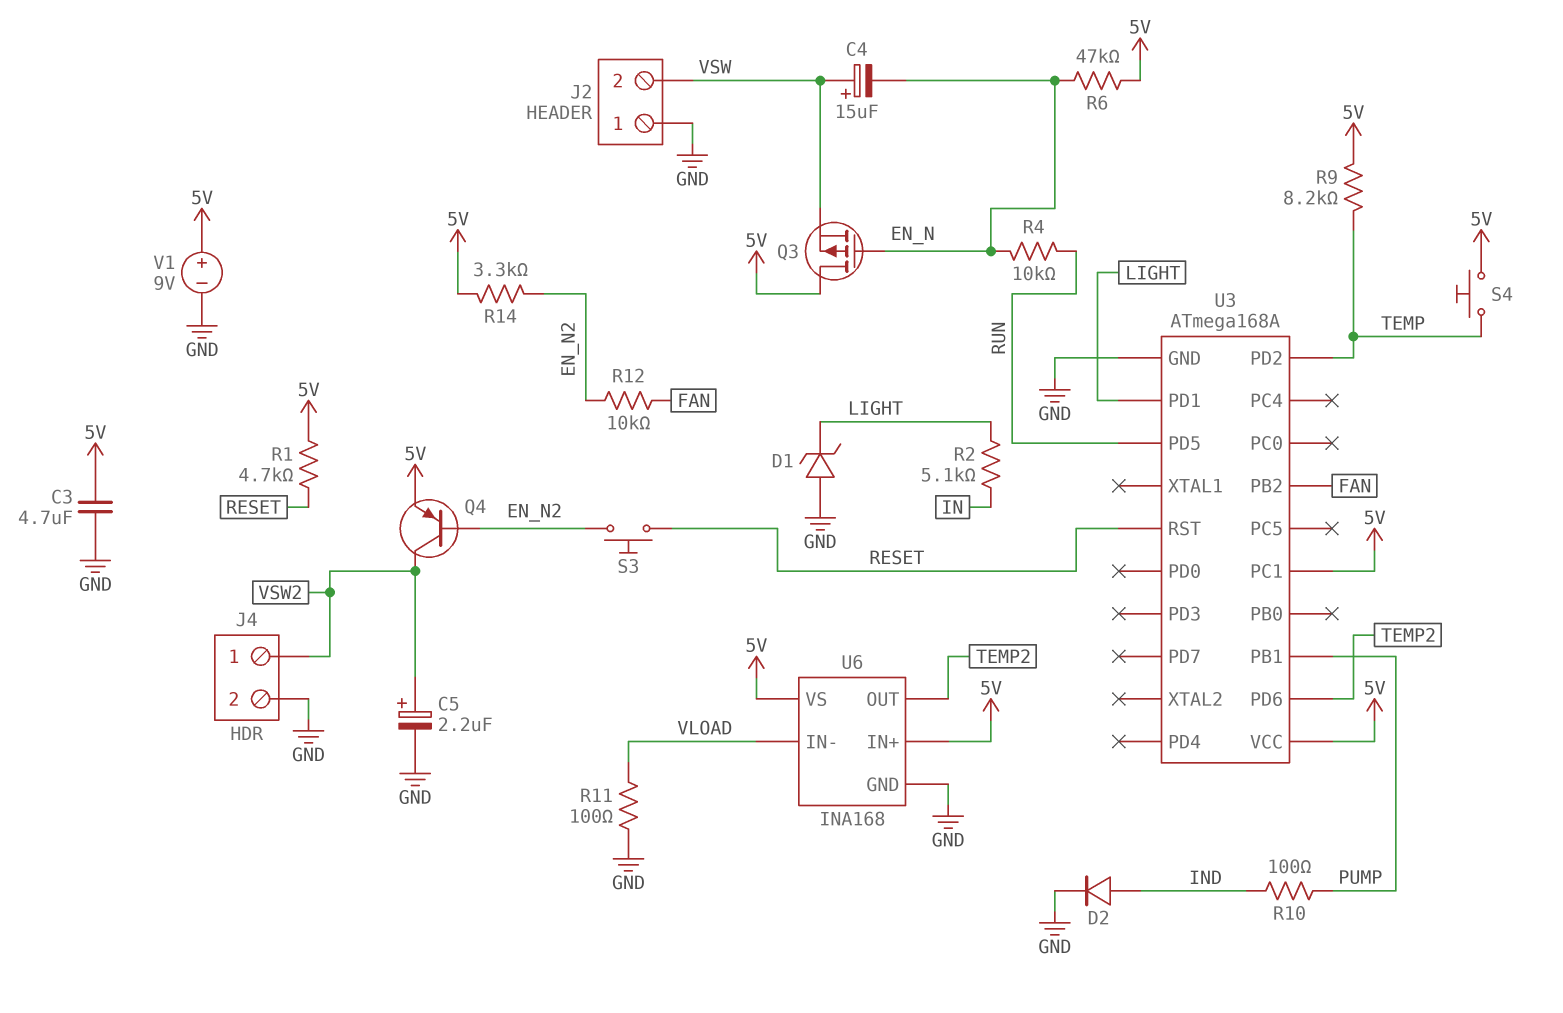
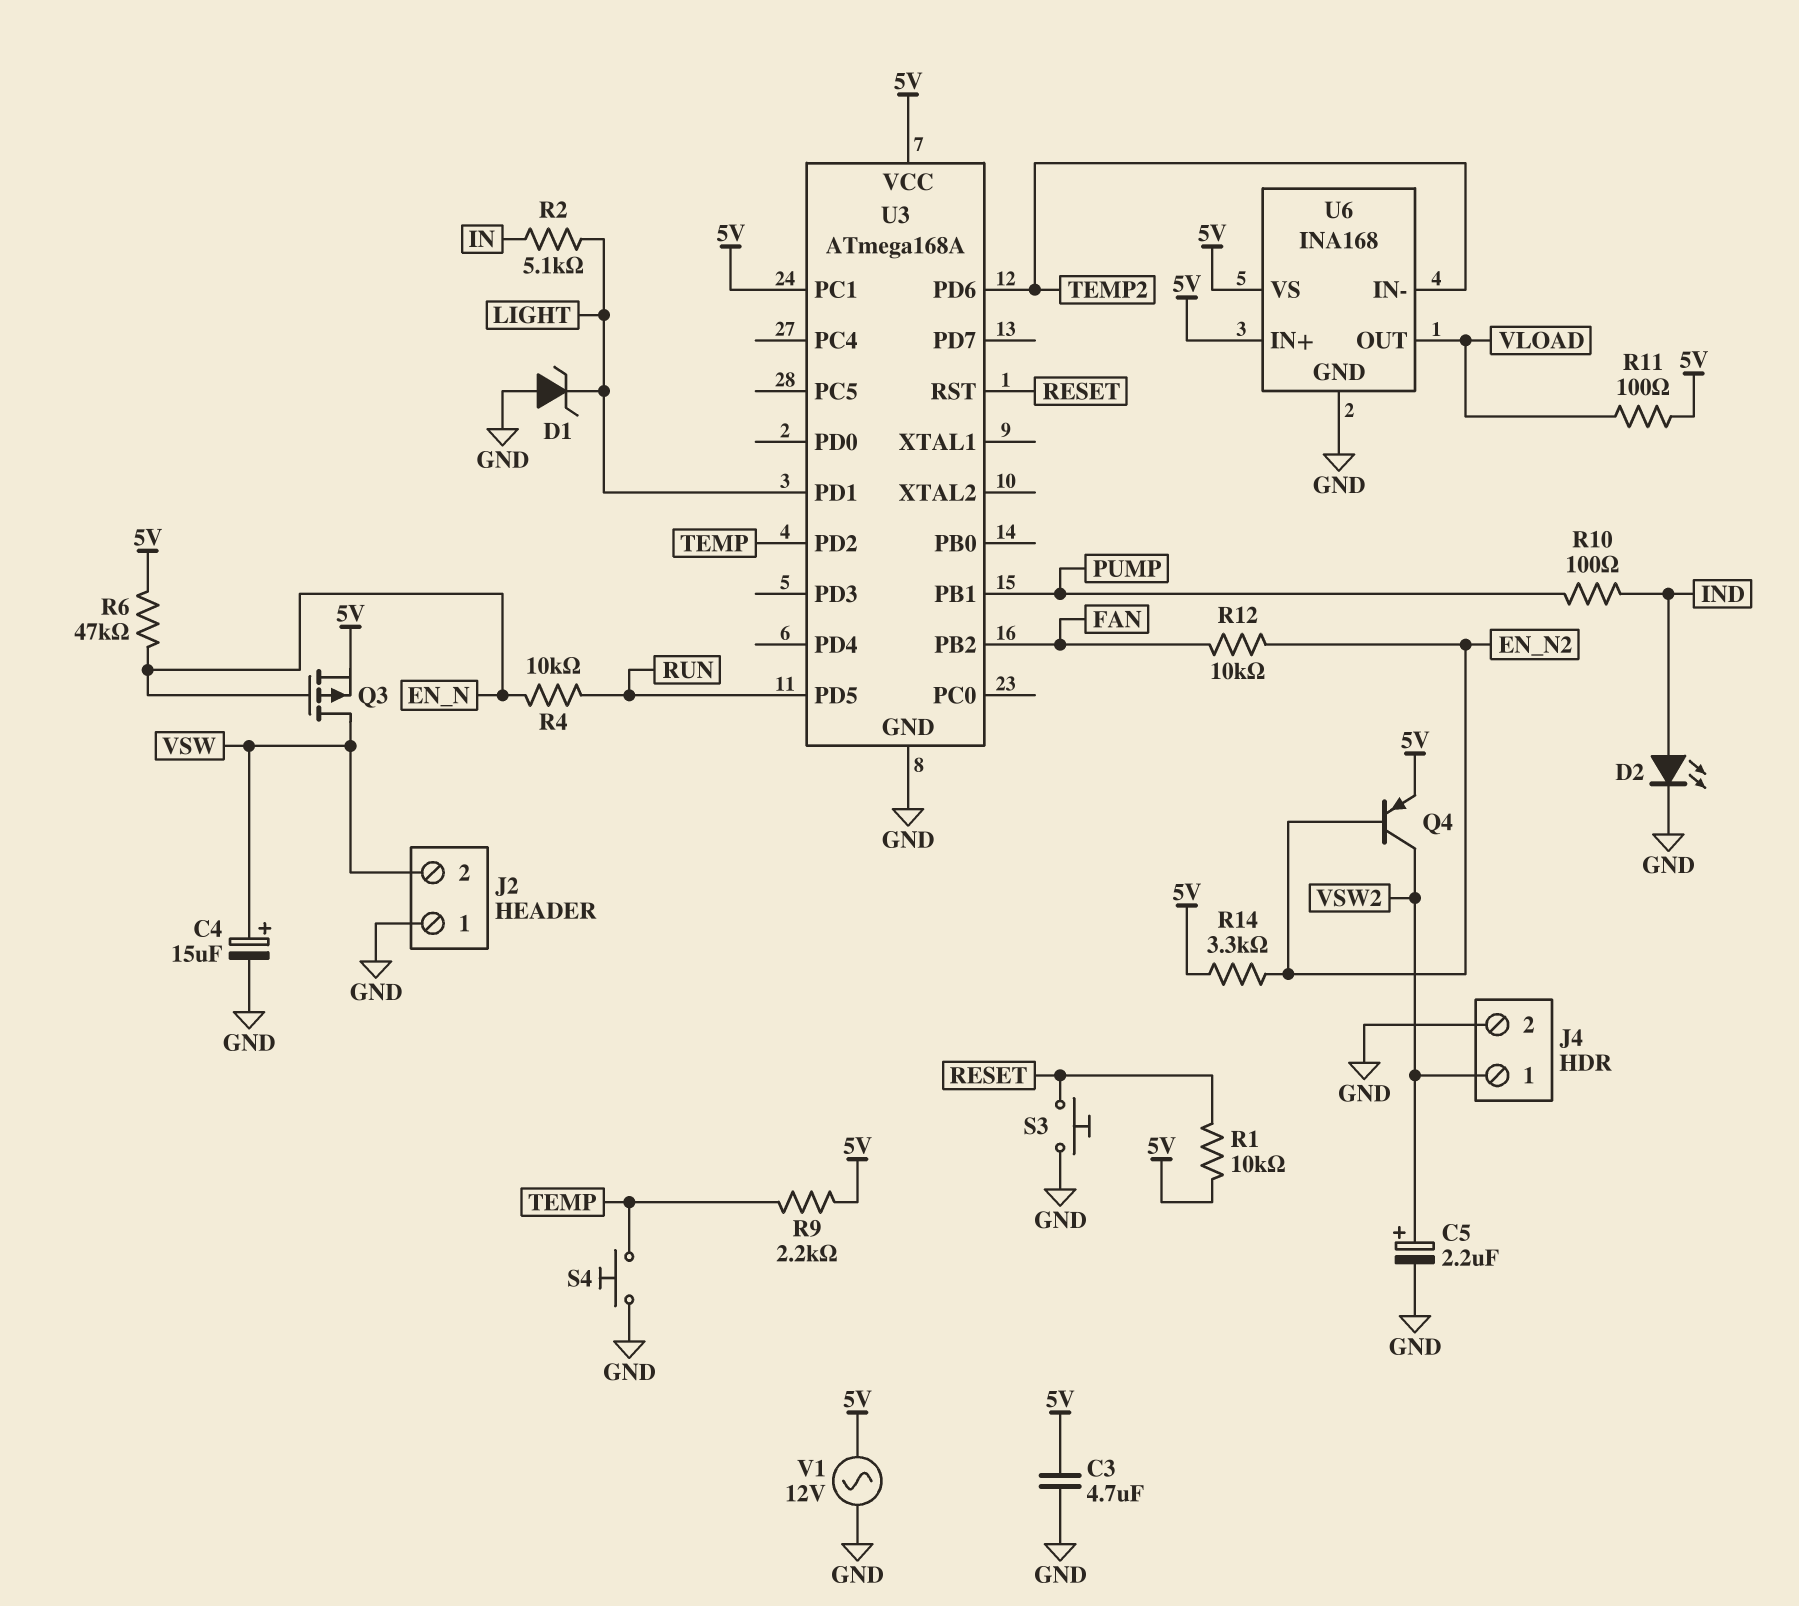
C4: 15uF (plus VSW, minus EN_N) -> 15uF (plus VSW, minus GND)
D2: diode (A IND, K GND) -> LED (A IND, K GND)
Q3: PMOS (G EN_N, D 5V, S VSW) -> PMOS (G EN_N, D VSW, S 5V)
R1: 4.7k (5V, RESET) -> 10k (5V, RESET)
R9: 8.2k (5V, TEMP) -> 2.2k (5V, TEMP)
R11: 100 (GND, VLOAD) -> 100 (5V, VLOAD)
S3: button (EN_N2, RESET) -> button (GND, RESET)
S4: button (5V, TEMP) -> button (GND, TEMP)
U6 pin IN-: VLOAD -> TEMP2
U6 pin OUT: TEMP2 -> VLOAD
V1: 9V (plus 5V, minus GND) -> AC 12V (5V, GND)

